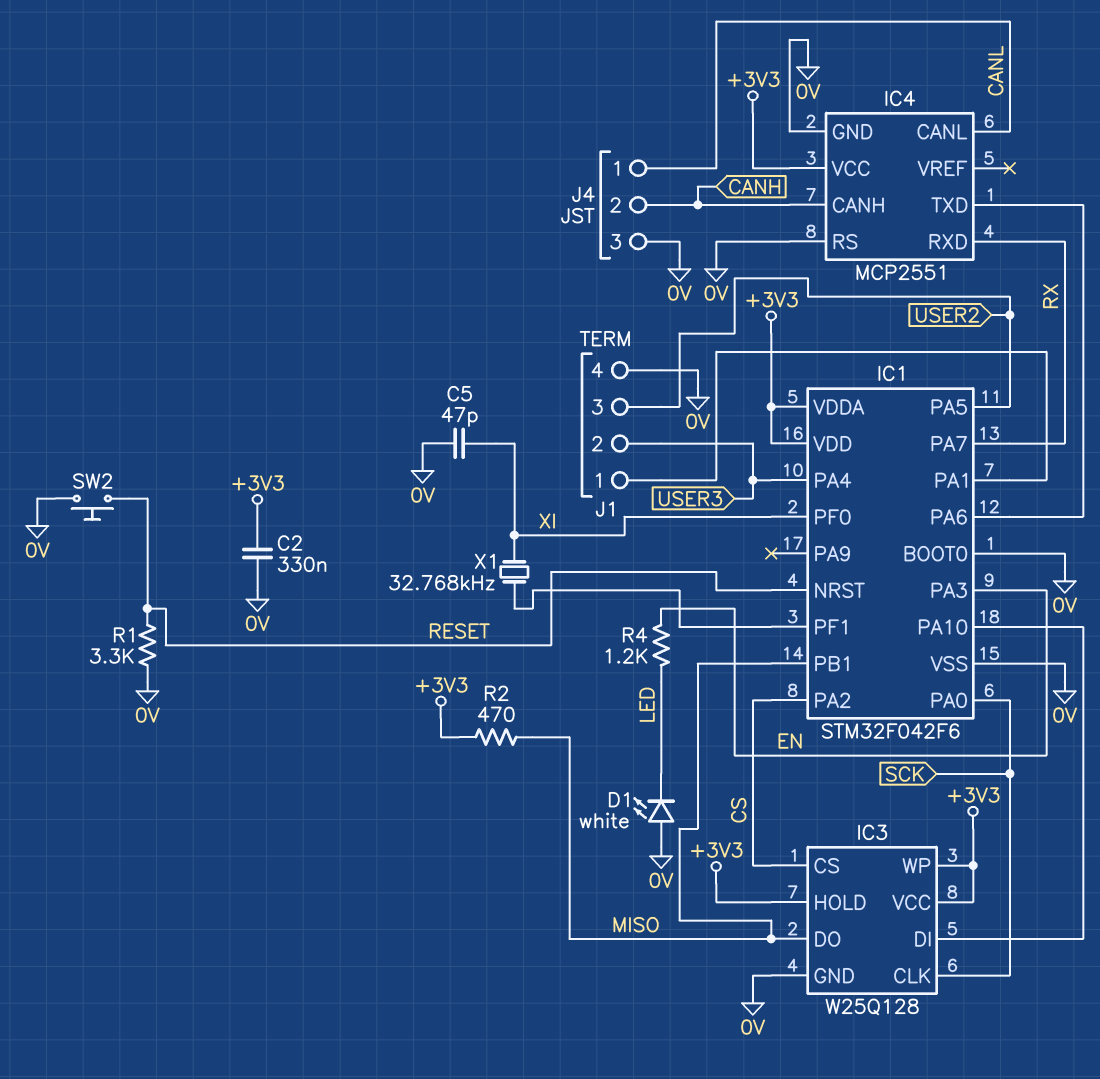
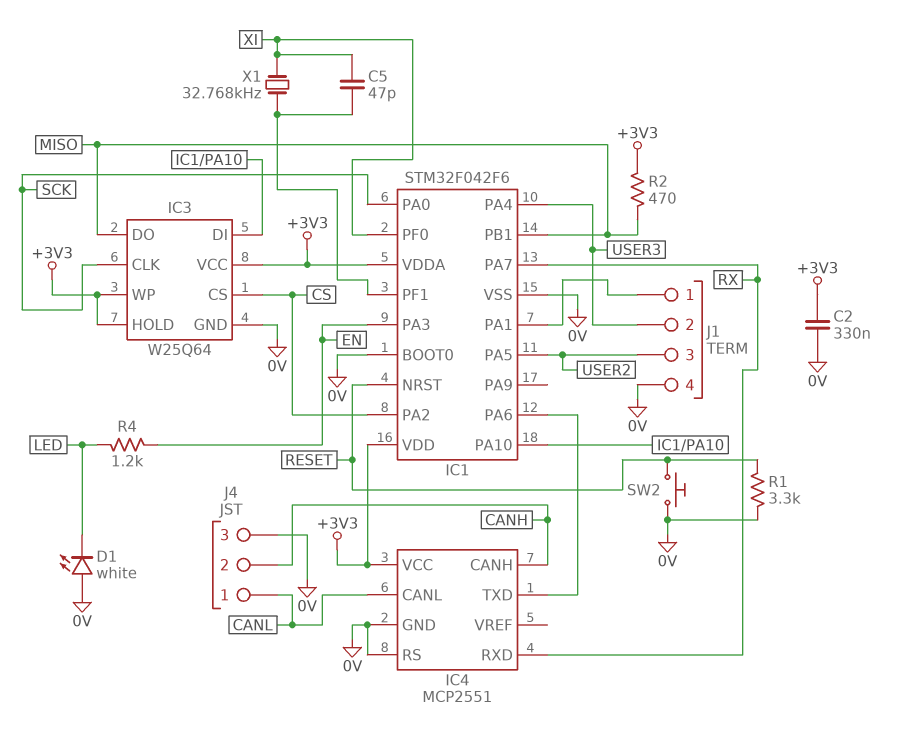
C5: 47pF (0V, XI) -> 47pF (IC1/PF1, XI)
IC3: W25Q128 -> W25Q64

